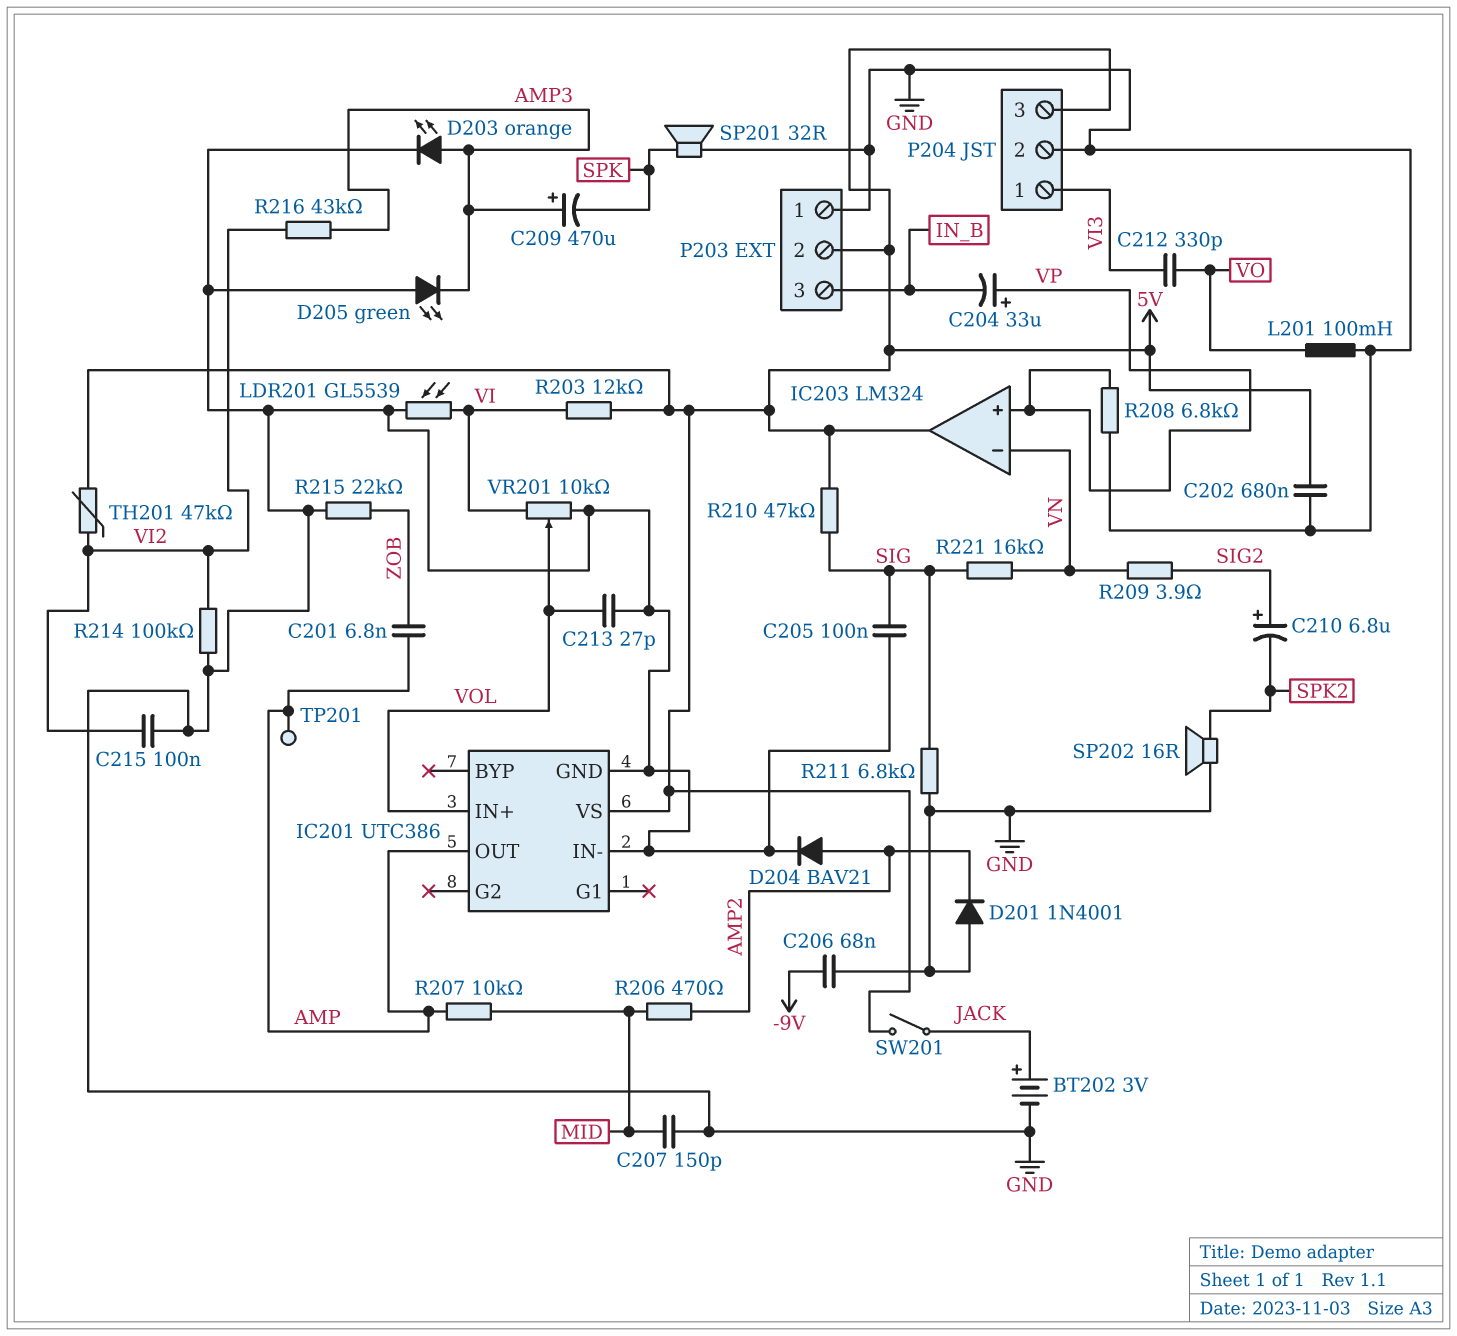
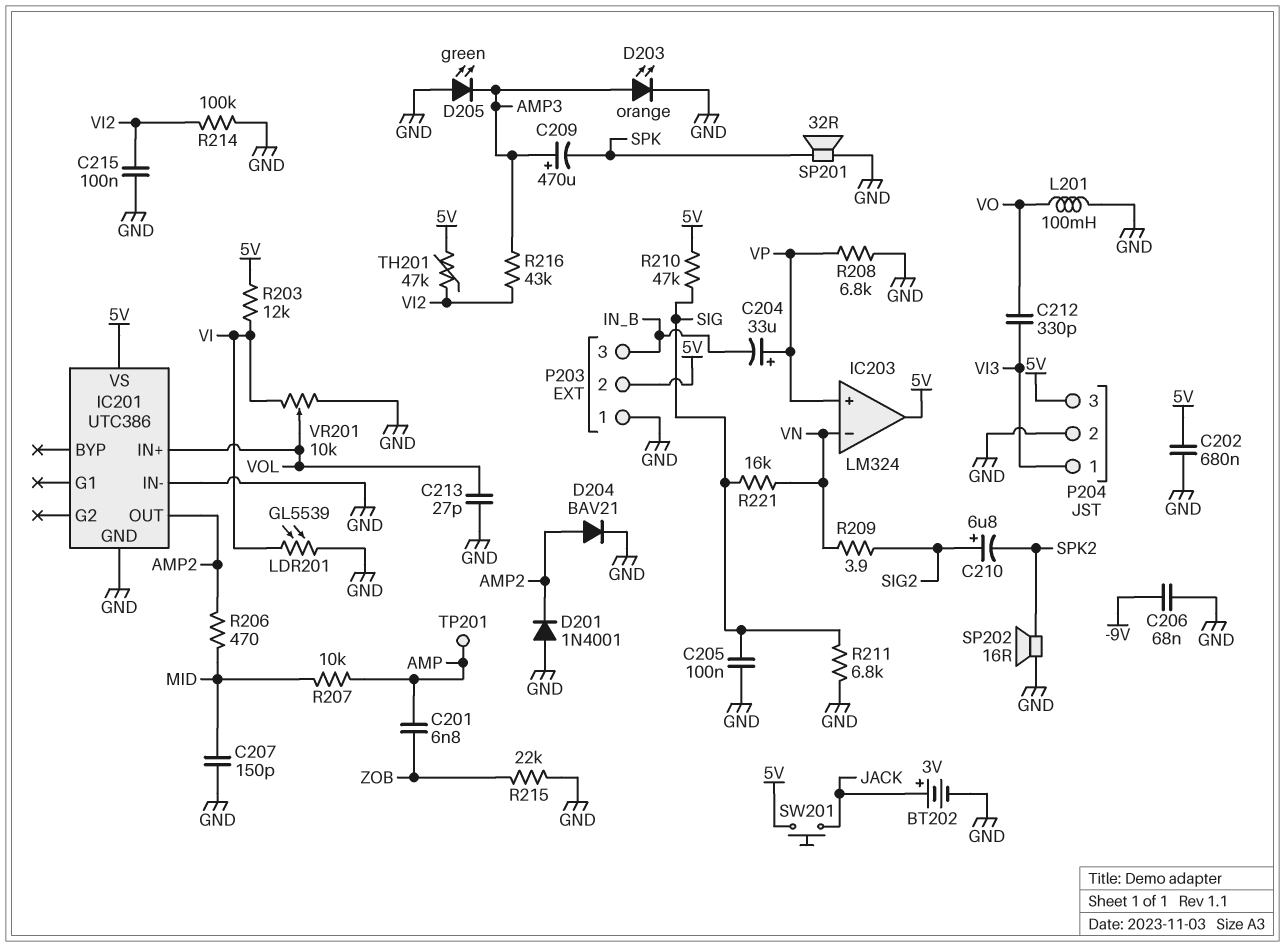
IC201 pin OUT: AMP -> AMP2
SW201: switch (5V, JACK) -> button (5V, JACK)

